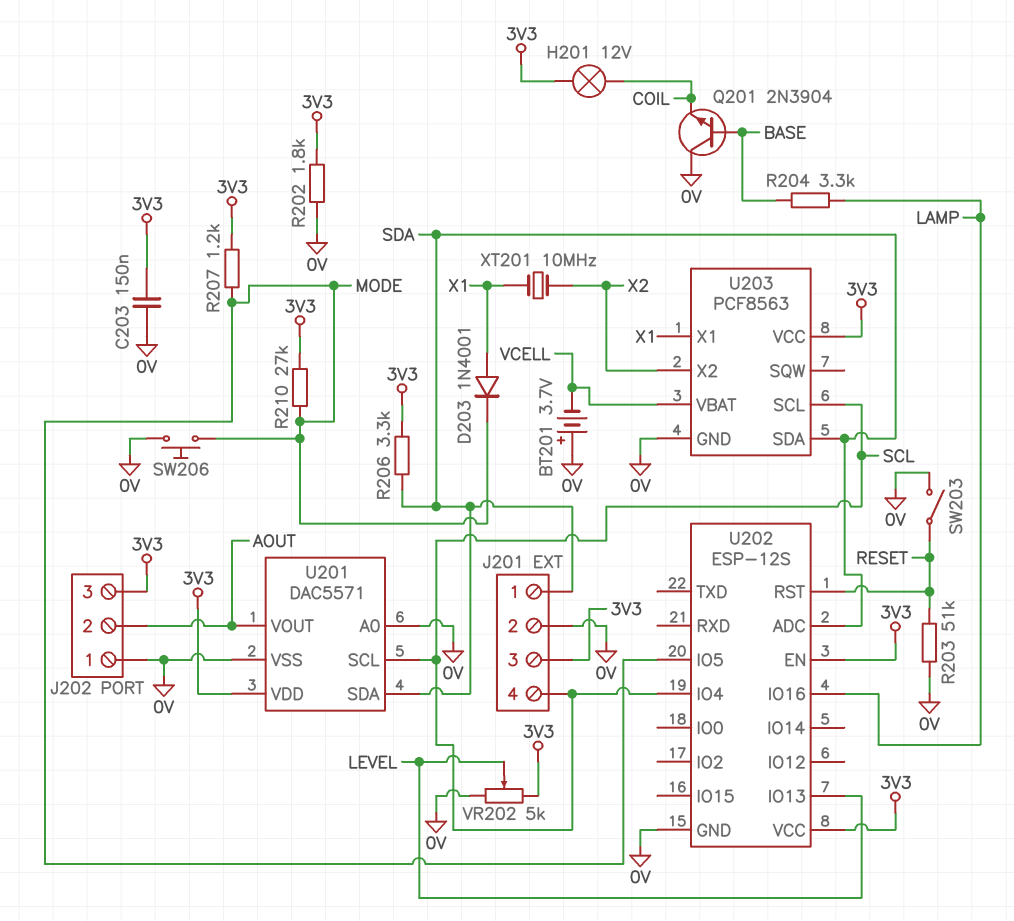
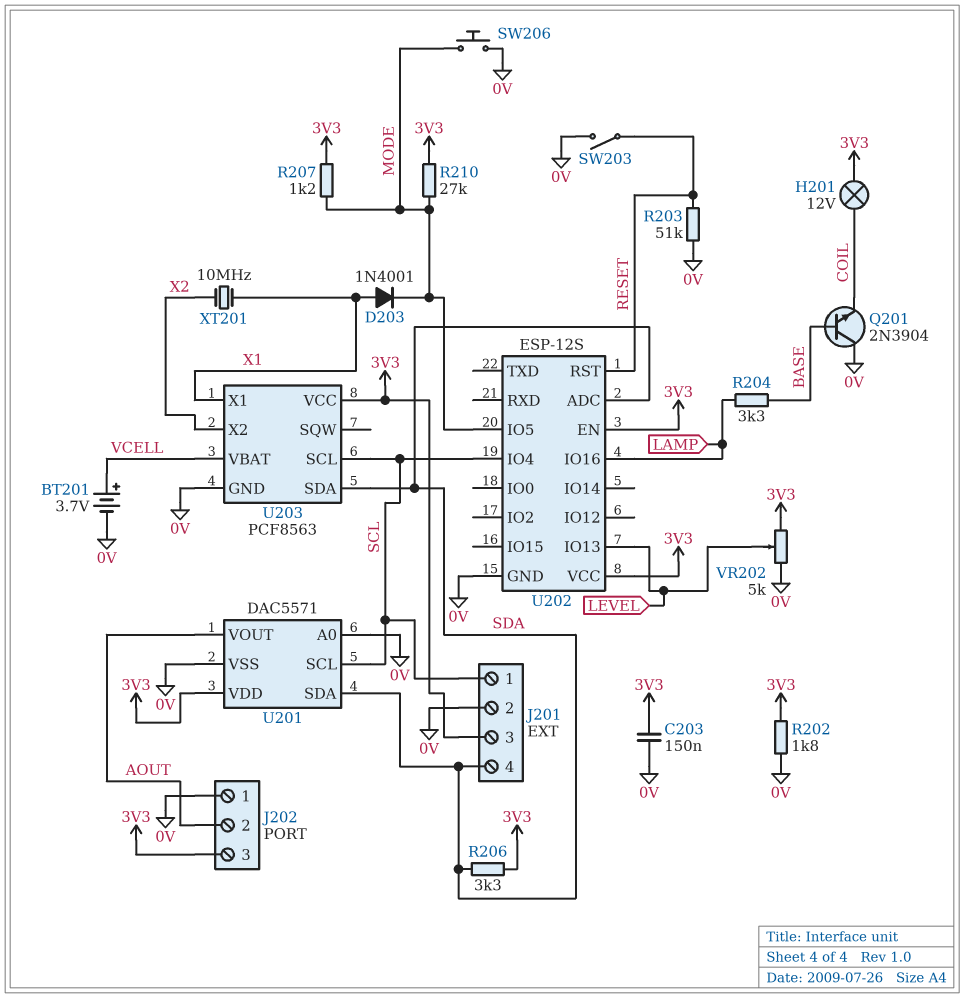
BT201: 3.7V (plus 0V, minus VCELL) -> 3.7V (plus VCELL, minus 0V)
J201 pin 1: SDA -> SCL
J201 pin 4: SCL -> SDA

